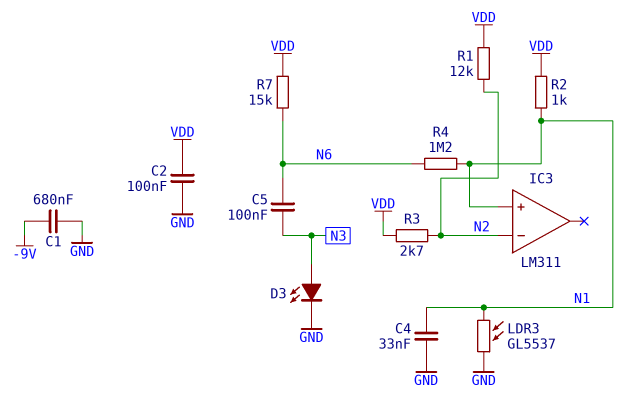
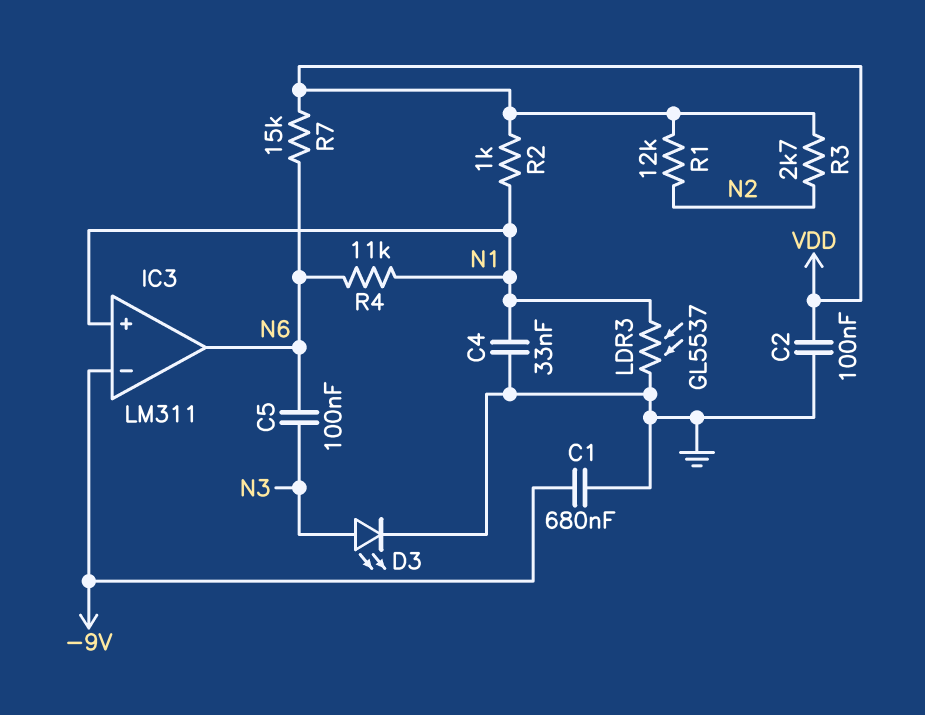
IC3 pin in-: N2 -> -9V
IC3 pin out: none -> N6
R4: 1.2M (N1, N6) -> 11k (N1, N6)

